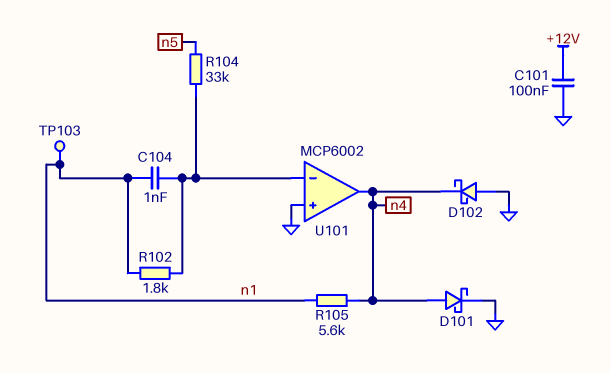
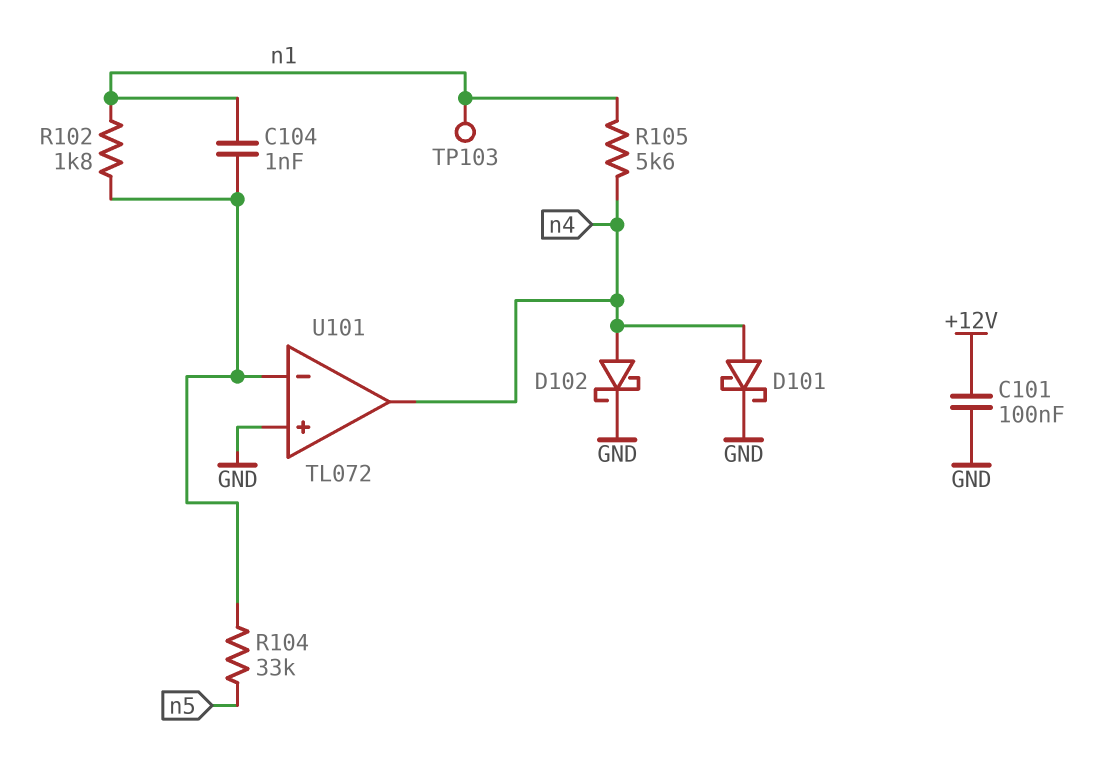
D102: schottky (A GND, K n4) -> schottky (A n4, K GND)
U101: MCP6002 -> TL072

